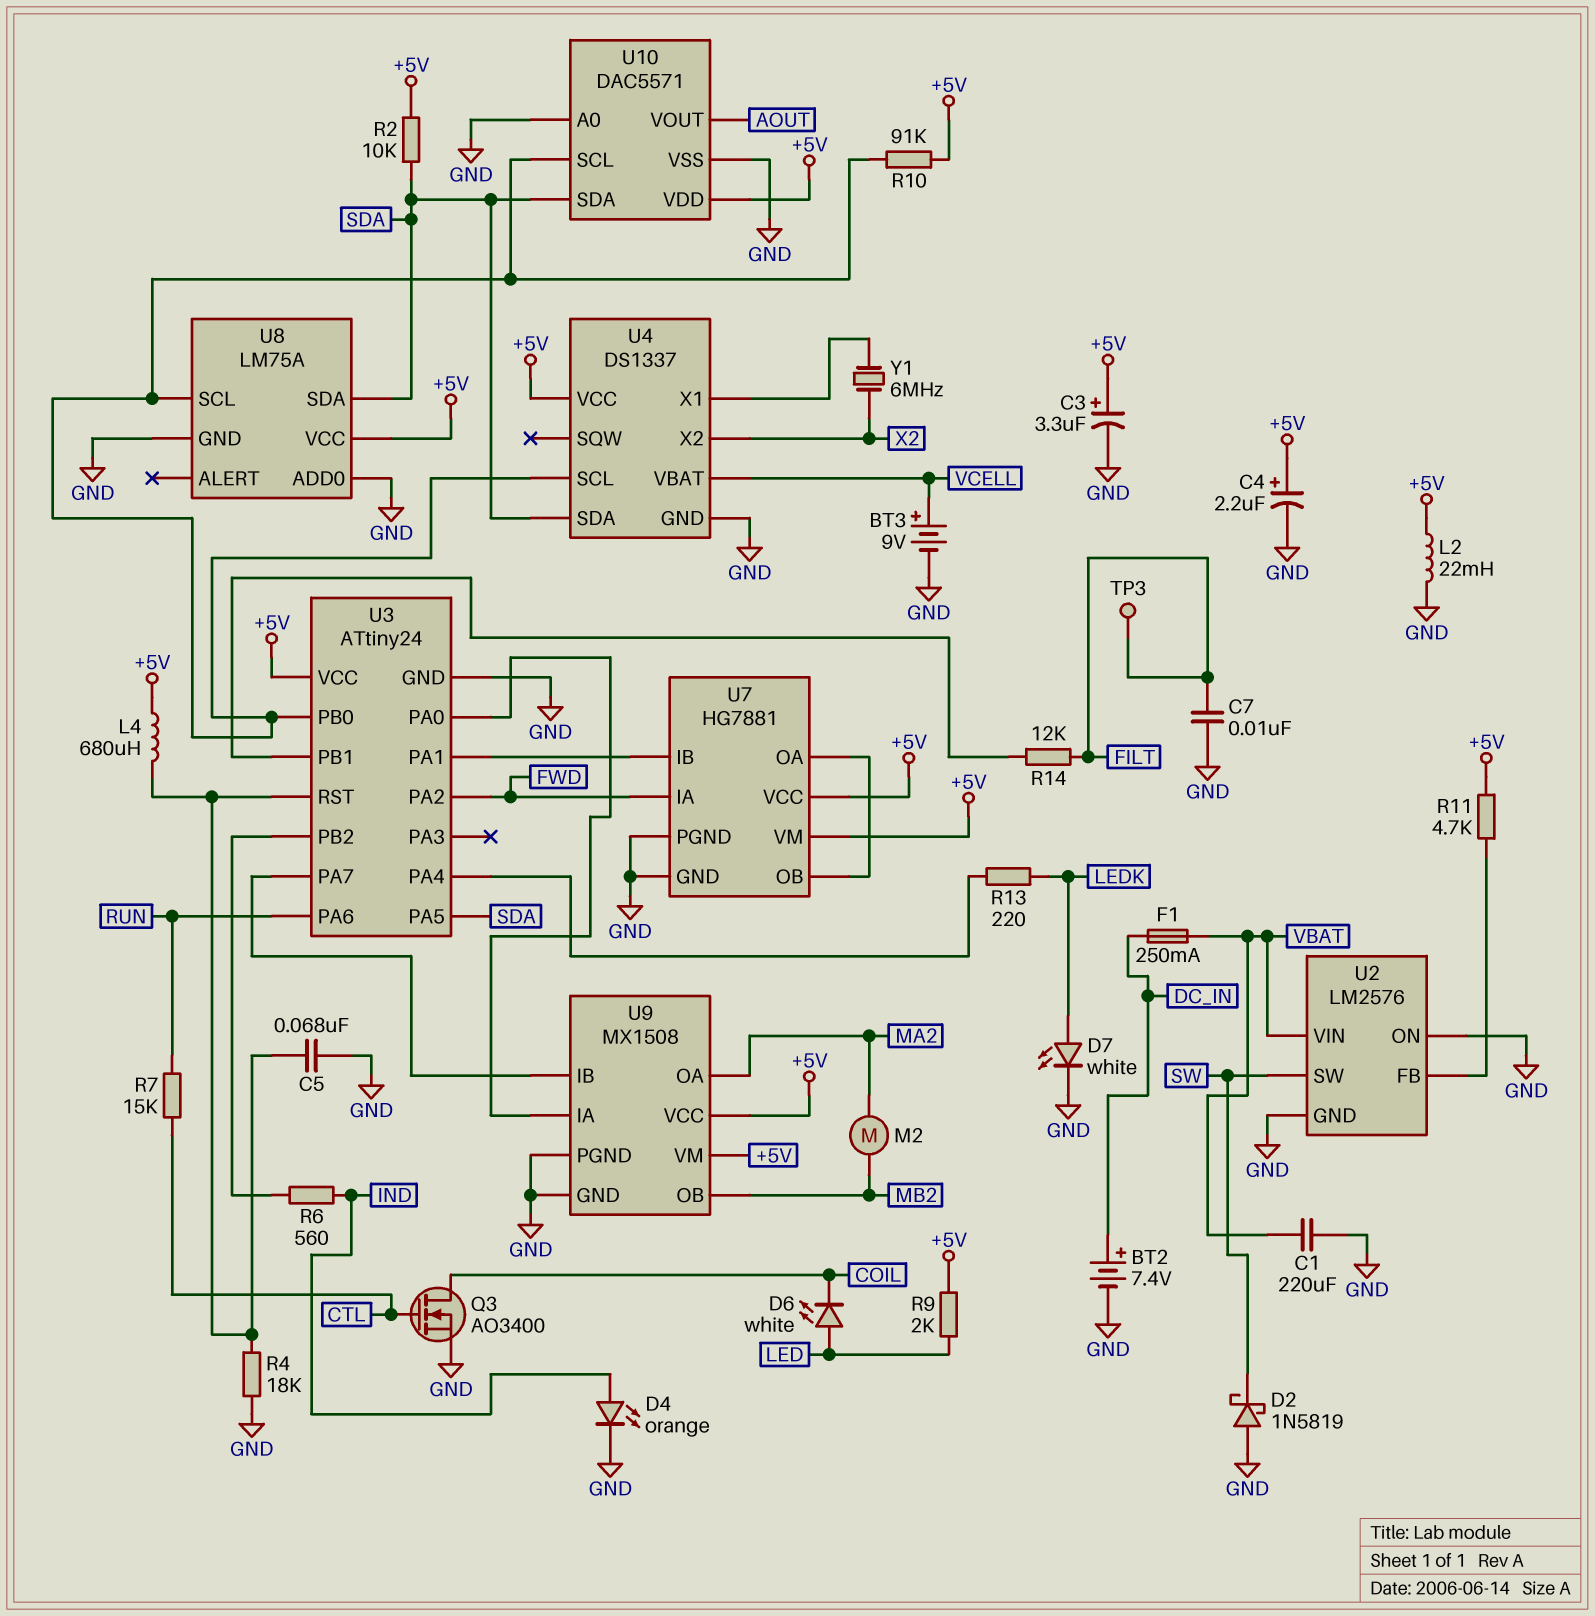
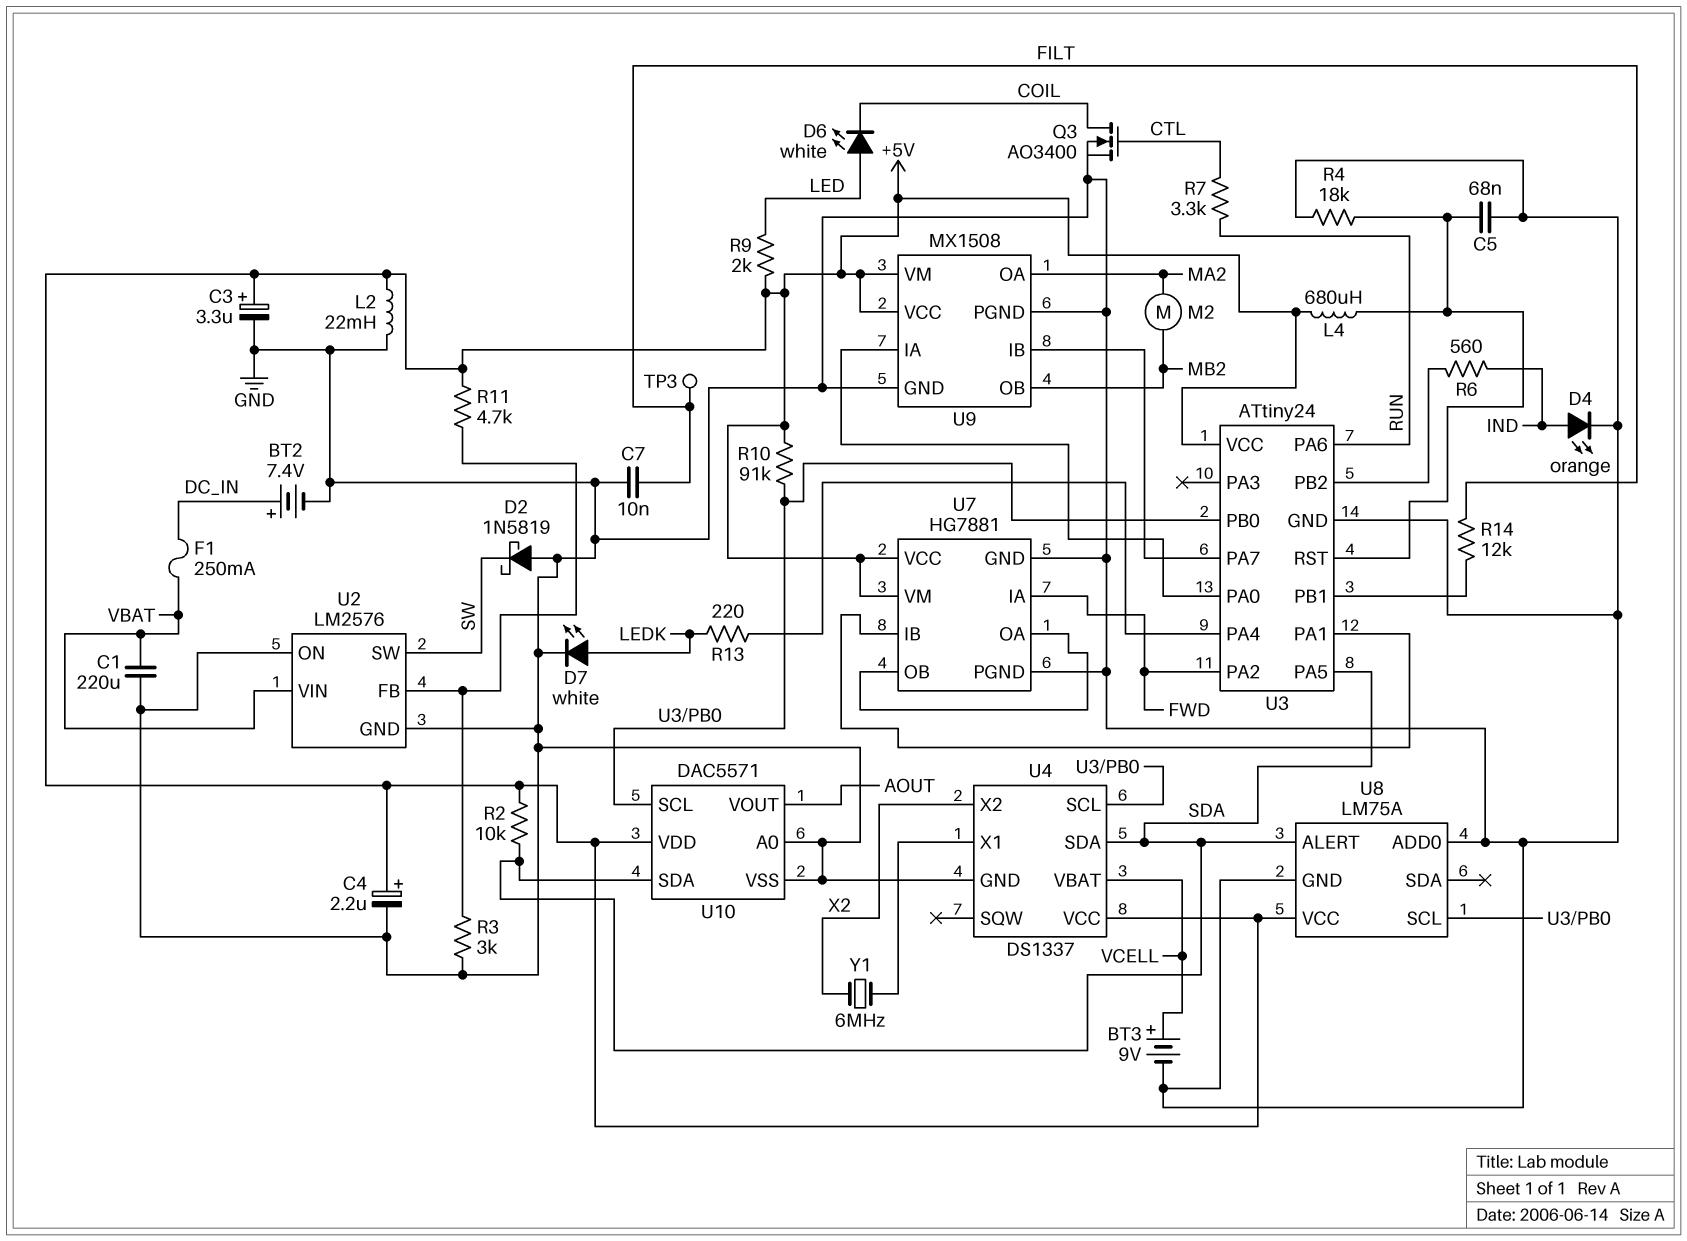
R3: none -> 3k (GND, U2/FB)
R7: 15k (CTL, RUN) -> 3.3k (CTL, RUN)
U8 pin ALERT: none -> SDA
U8 pin SDA: SDA -> none

